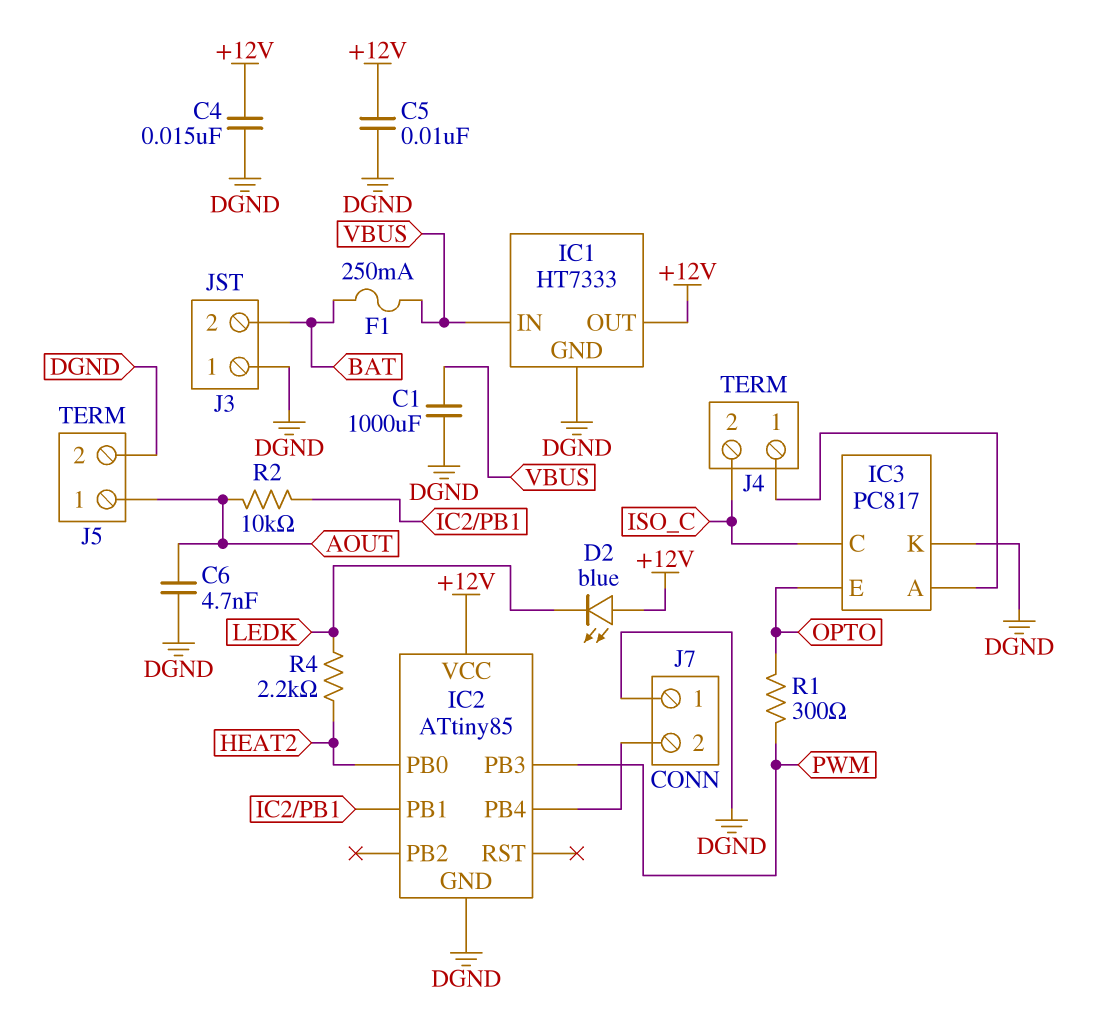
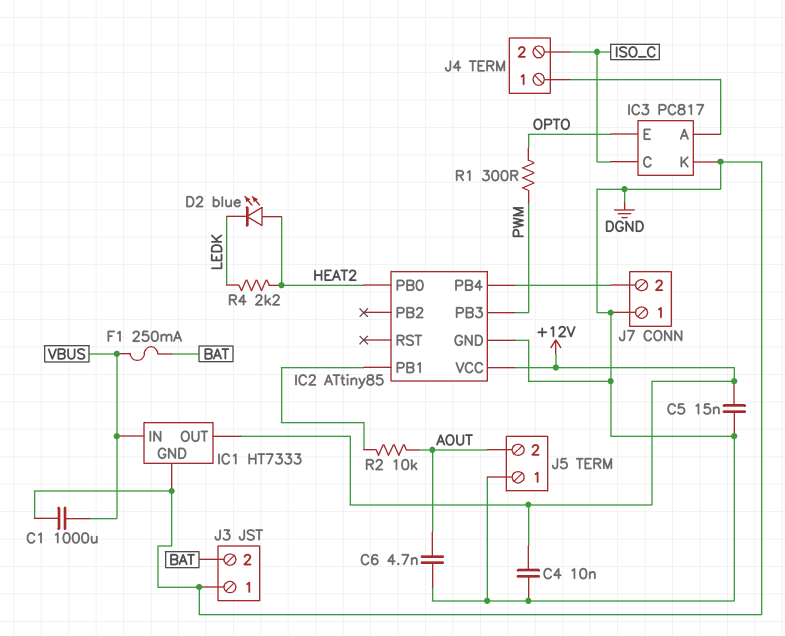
C4: 15nF (+12V, DGND) -> 10nF (+12V, DGND)
C5: 10nF (+12V, DGND) -> 15nF (+12V, DGND)
D2: LED blue (A +12V, K LEDK) -> LED blue (A HEAT2, K LEDK)
J5 pin 1: AOUT -> DGND
J5 pin 2: DGND -> AOUT

